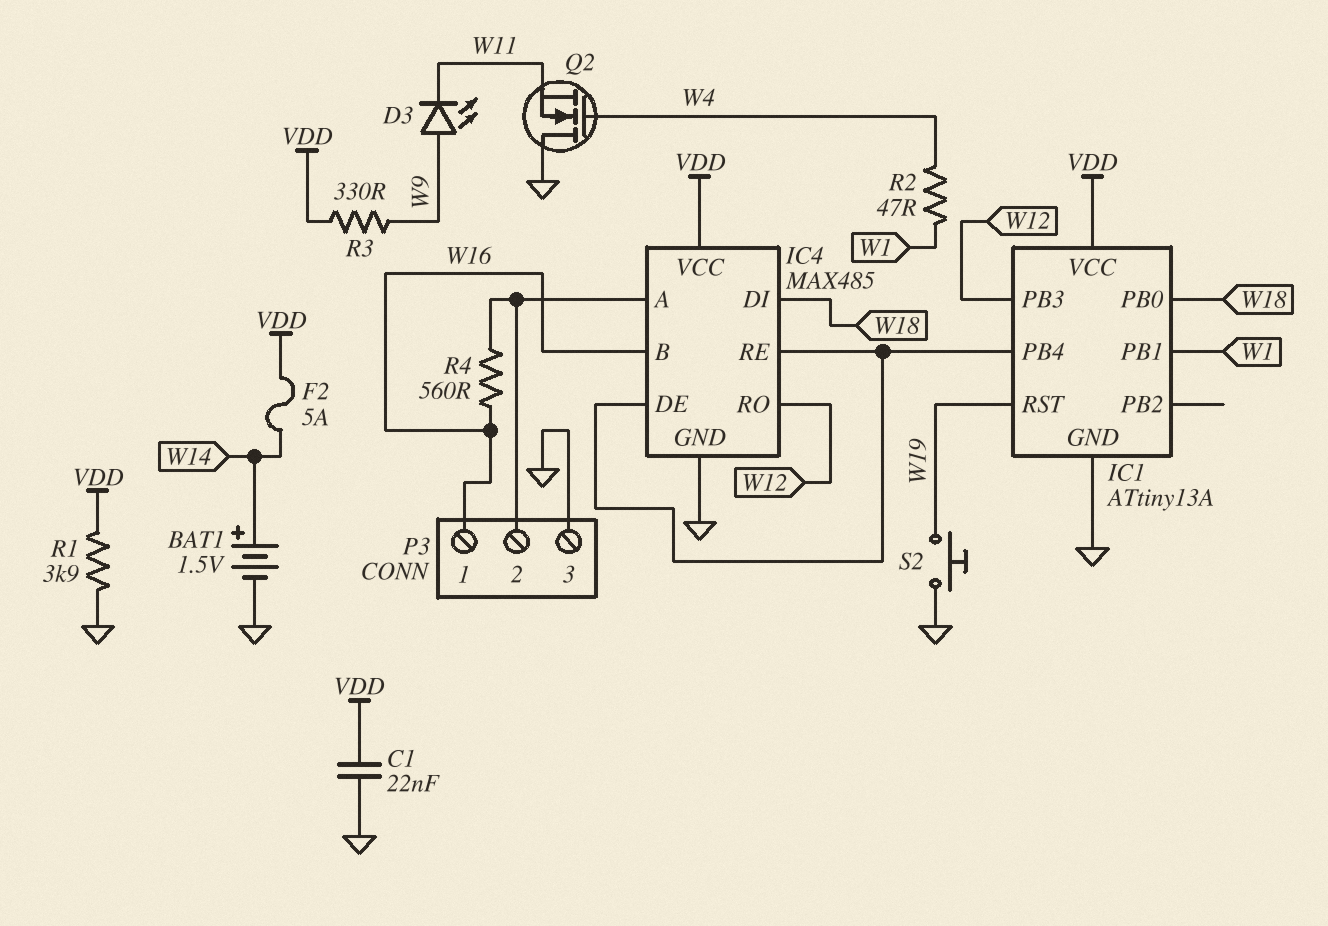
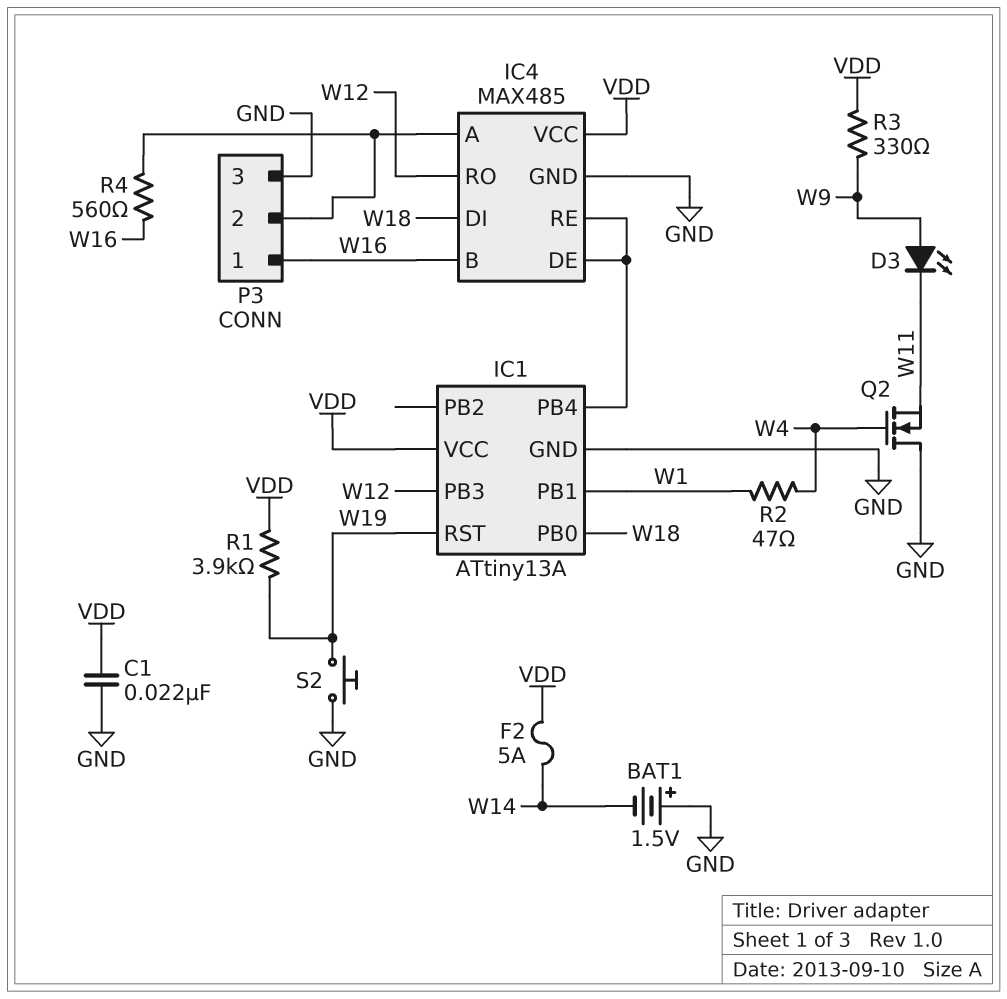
BAT1: 1.5V (plus W14, minus GND) -> 1.5V (plus GND, minus W14)
R1: 3.9k (GND, VDD) -> 3.9k (VDD, W19)

